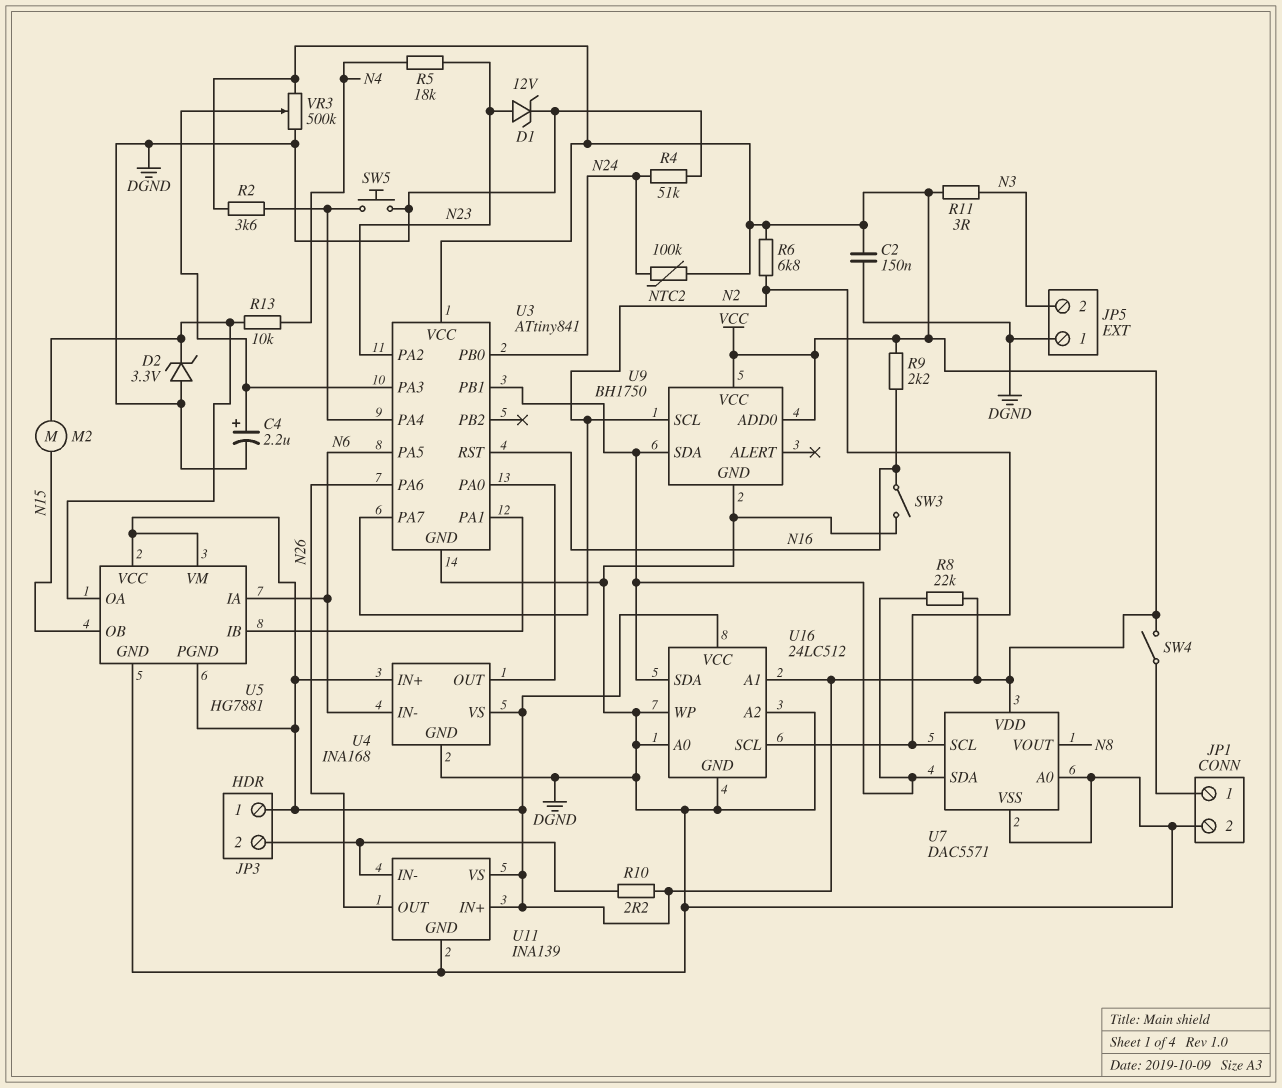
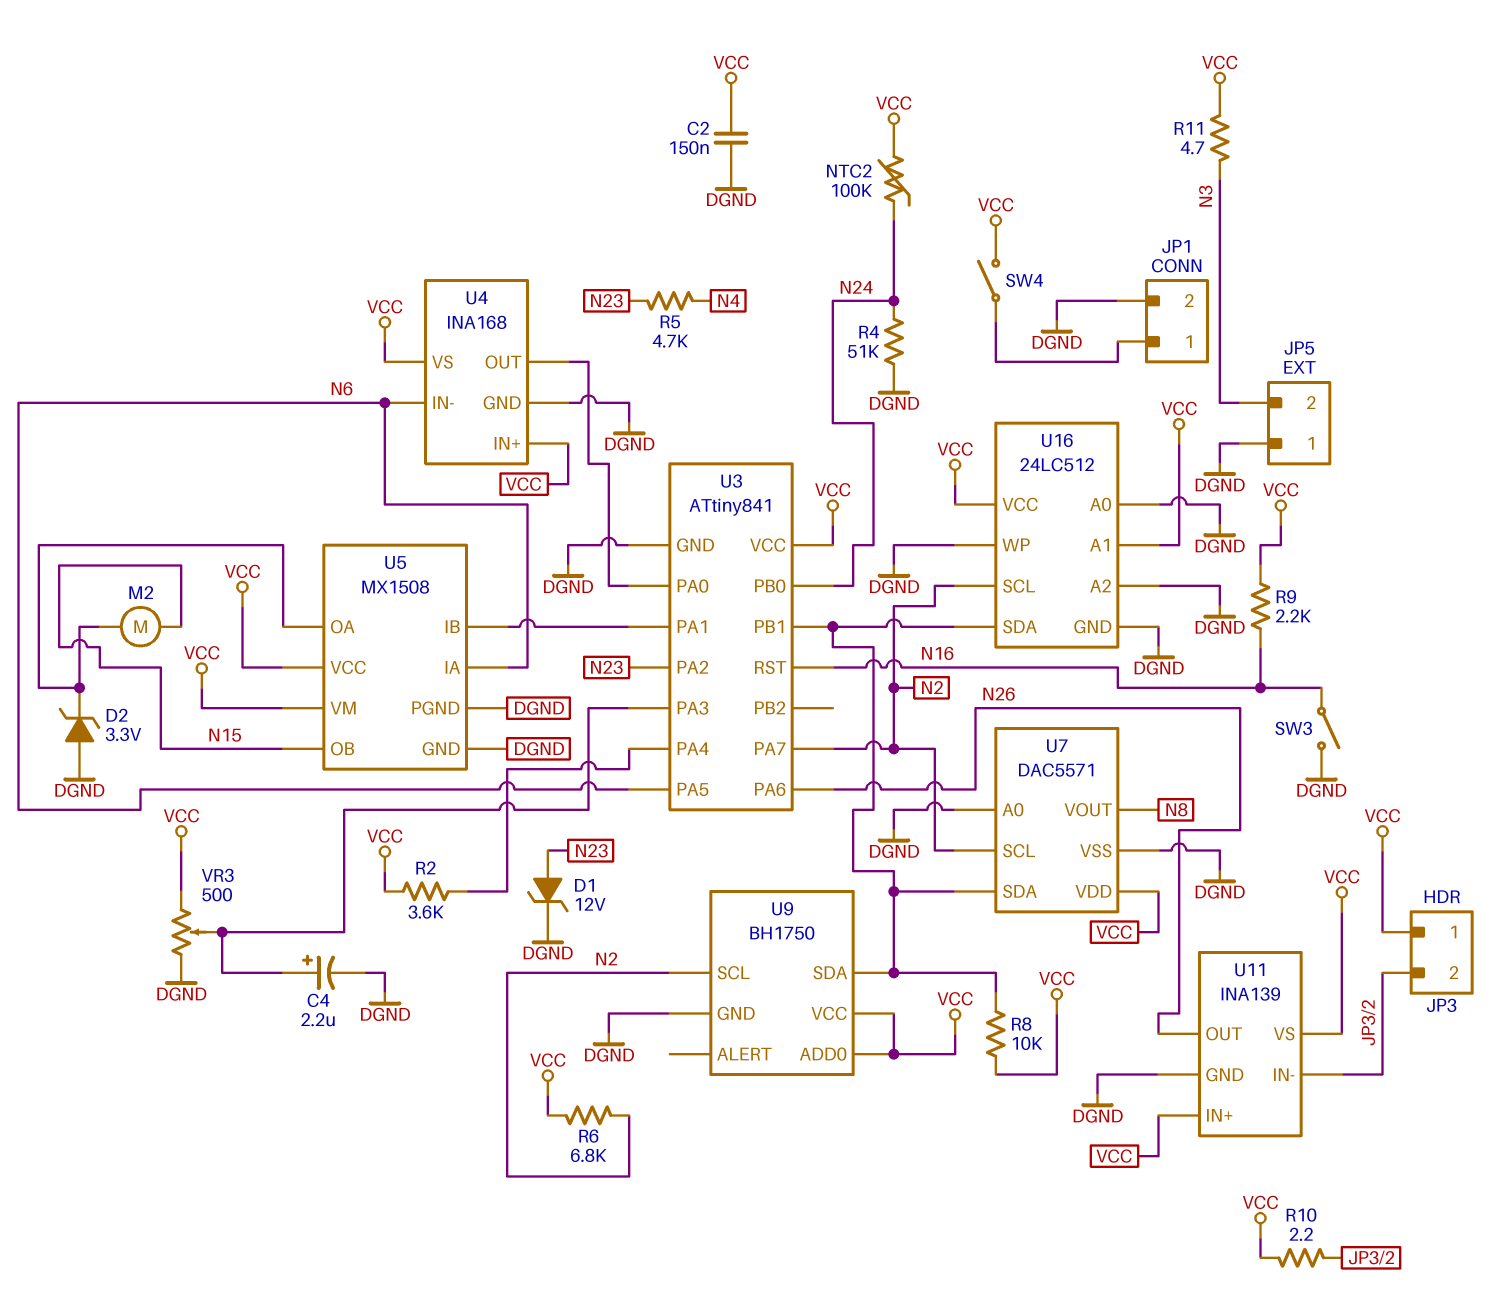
R5: 18k (N4, N23) -> 4.7k (N4, N23)
R8: 22k (U3/PB1, VCC) -> 10k (U3/PB1, VCC)
R11: 3 (N3, VCC) -> 4.7 (N3, VCC)
R13: 10k (N4, U5/OA) -> none
SW5: button (DGND, U3/PA4) -> none
U5: HG7881 -> MX1508
U5 pin PGND: VCC -> DGND
VR3: 500k (DGND, VCC, wiper U3/PA3) -> 500 (DGND, VCC, wiper U3/PA3)

